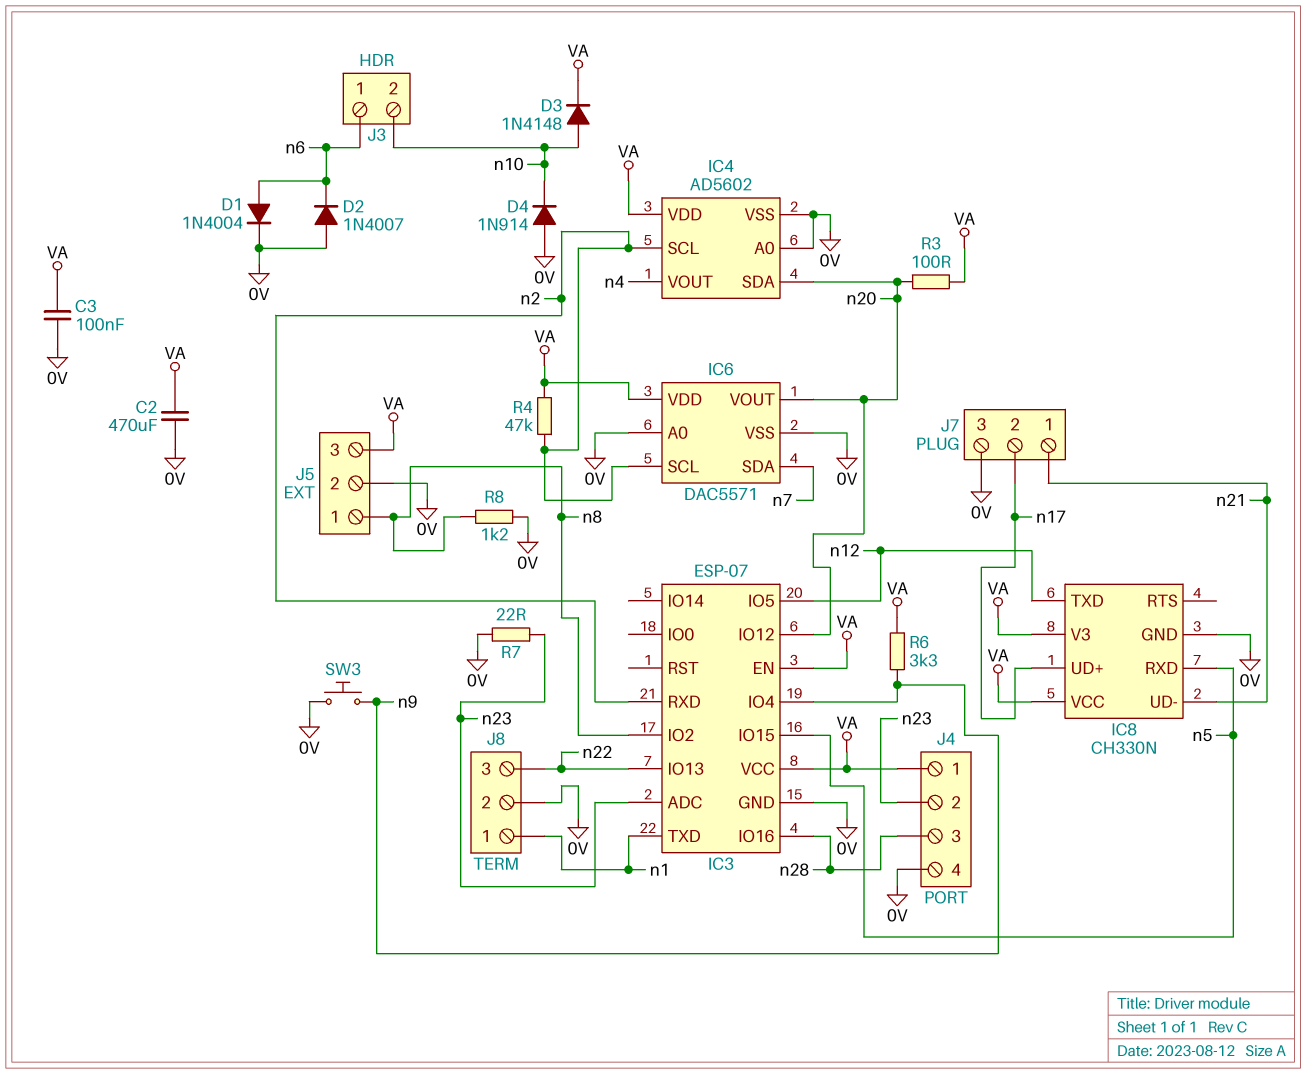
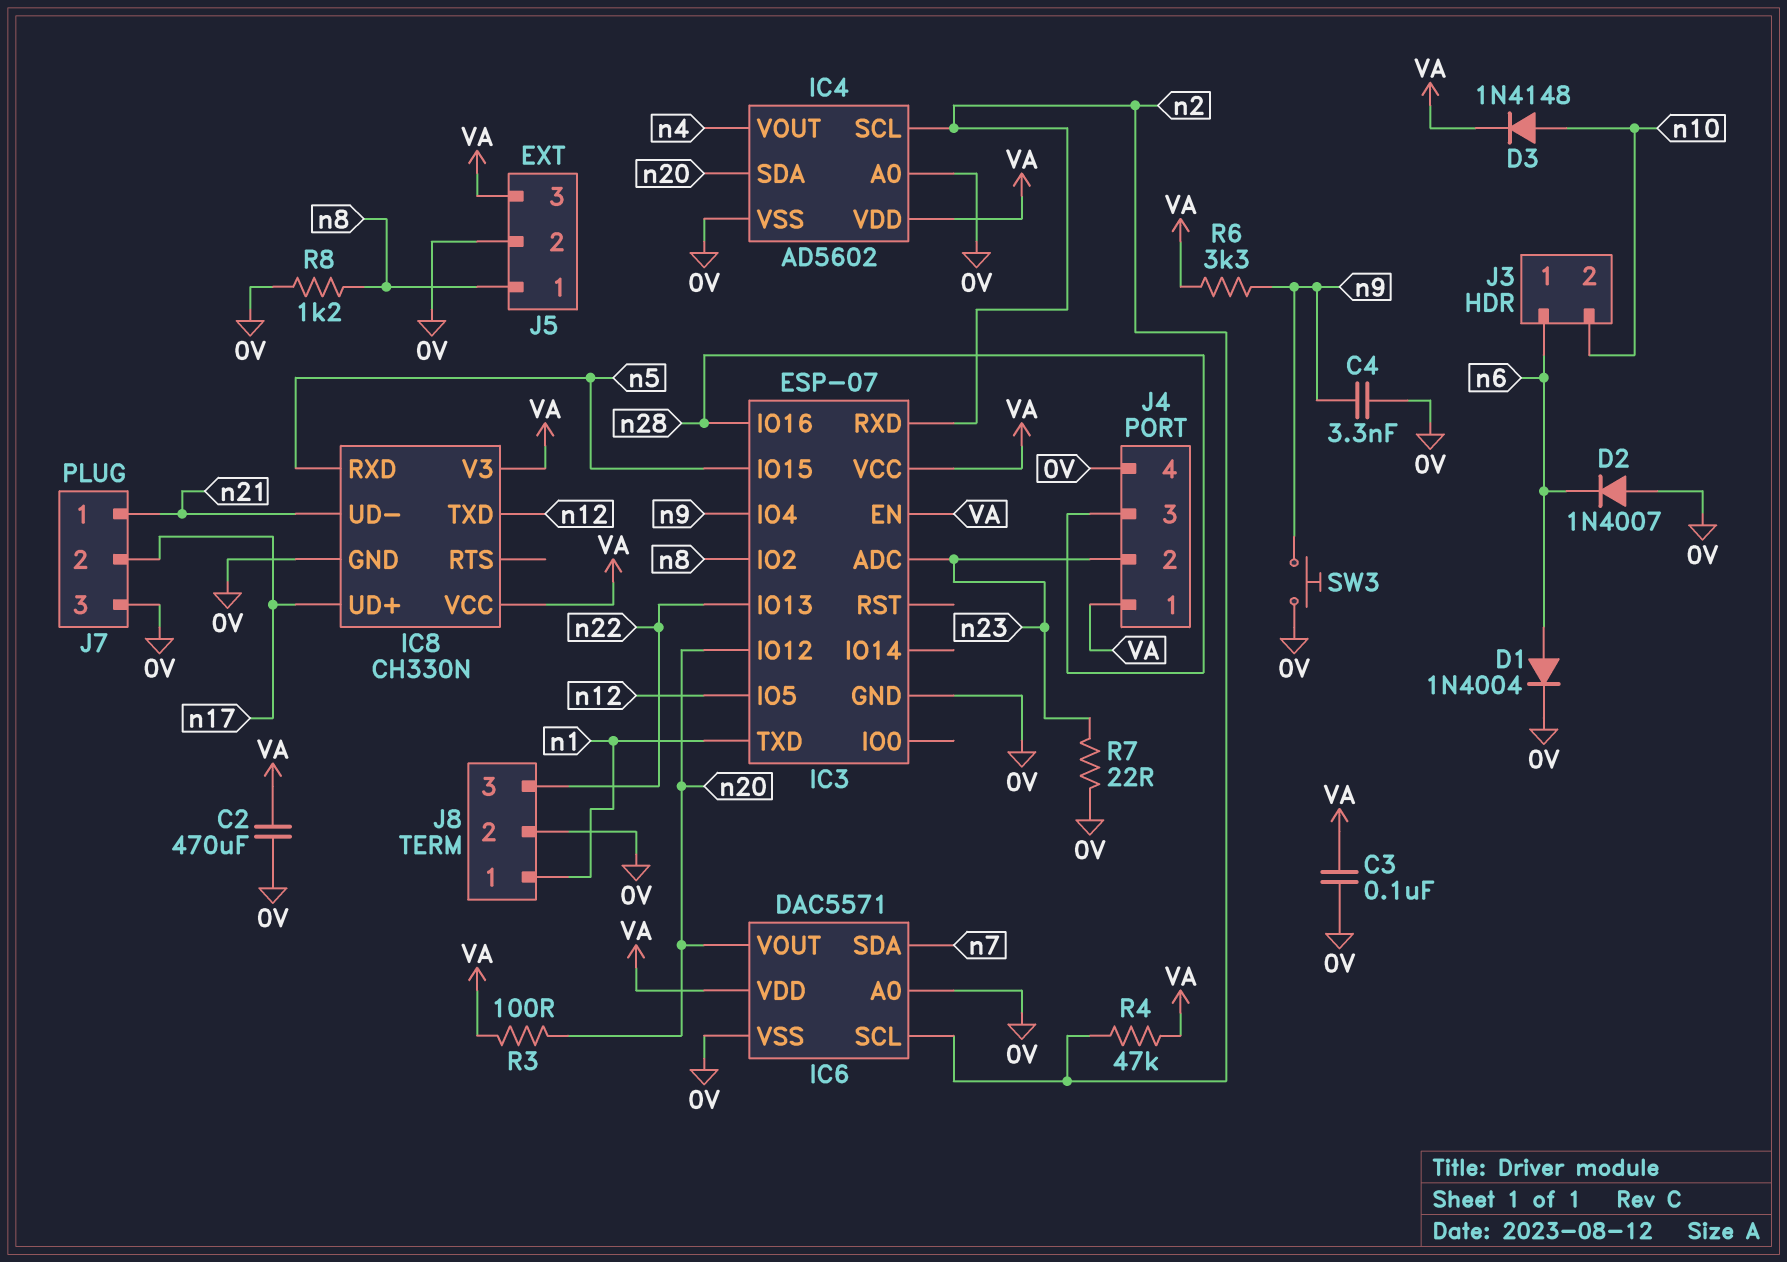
C4: none -> 3.3nF (0V, n9)
D4: diode 1N914 (A 0V, K n10) -> none

